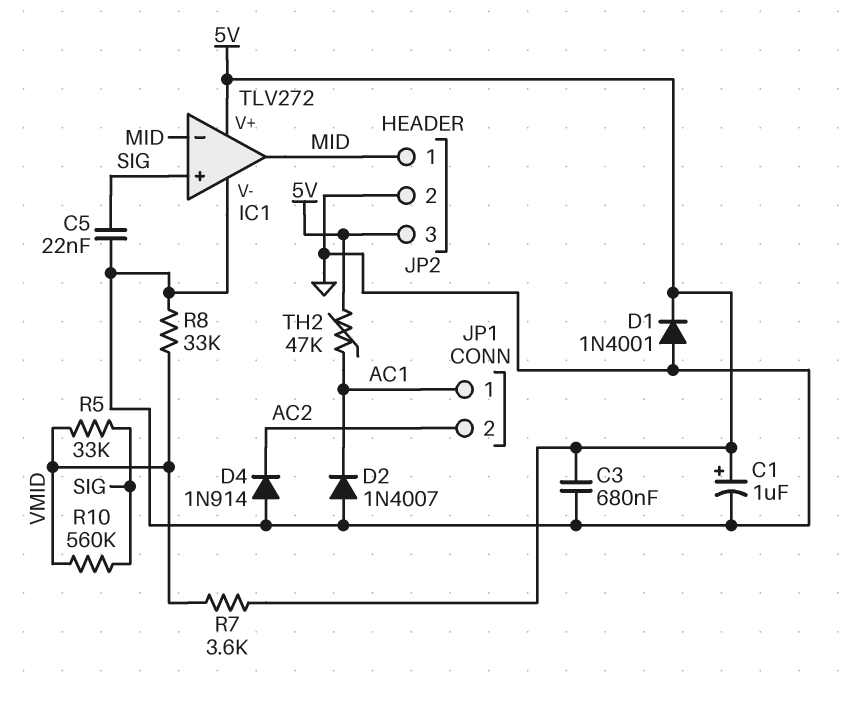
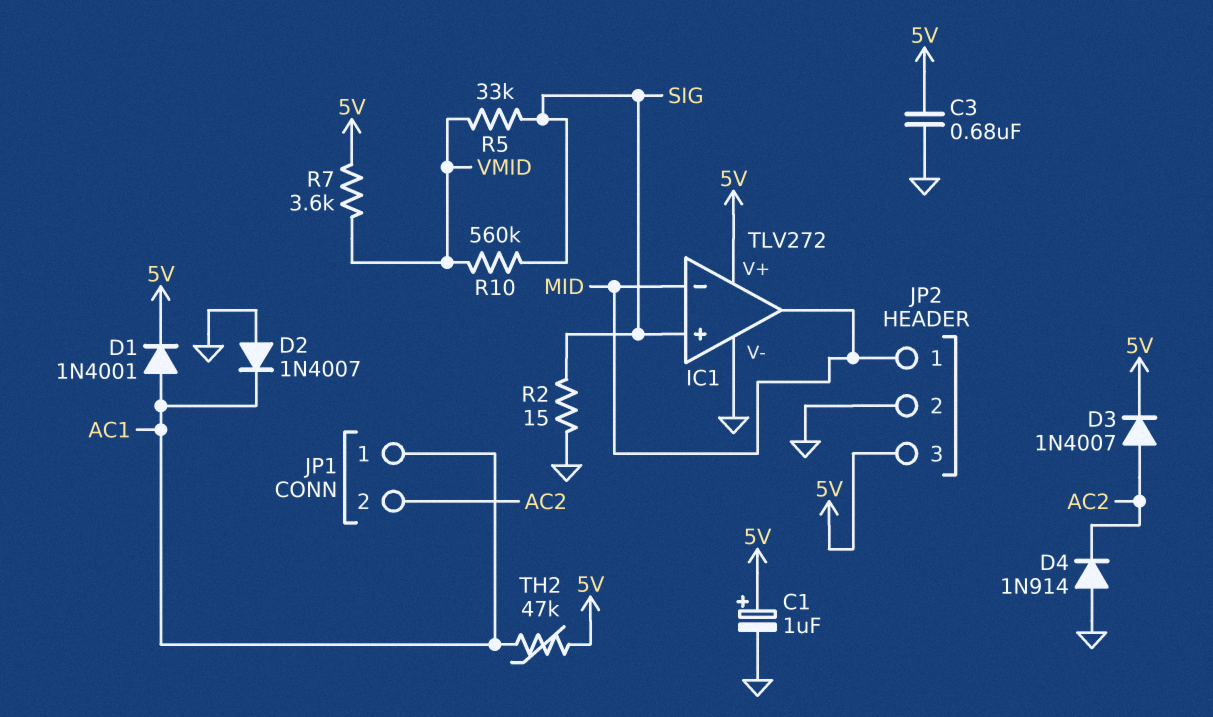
C5: 22nF (GND, SIG) -> none
D1: diode 1N4001 (A GND, K 5V) -> diode 1N4001 (A AC1, K 5V)
D3: none -> diode 1N4007 (A AC2, K 5V)
R2: none -> 15 (GND, SIG)
R8: 33k (GND, VMID) -> none

